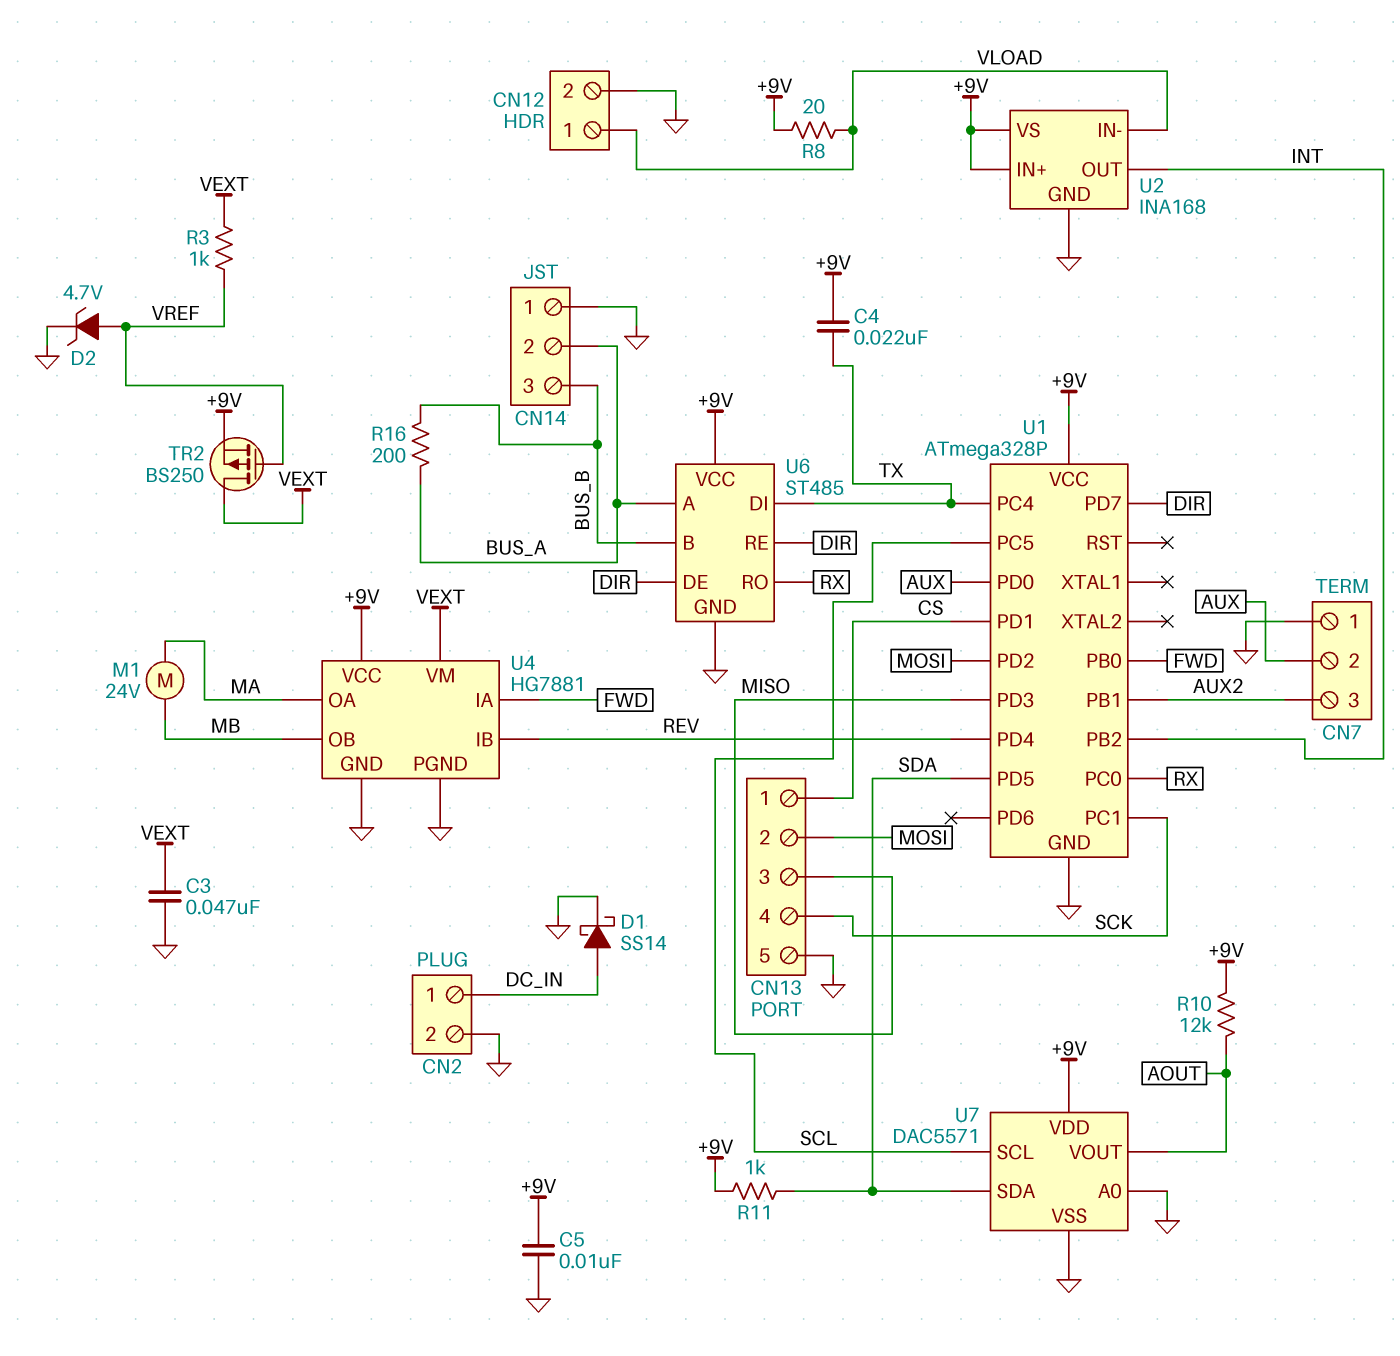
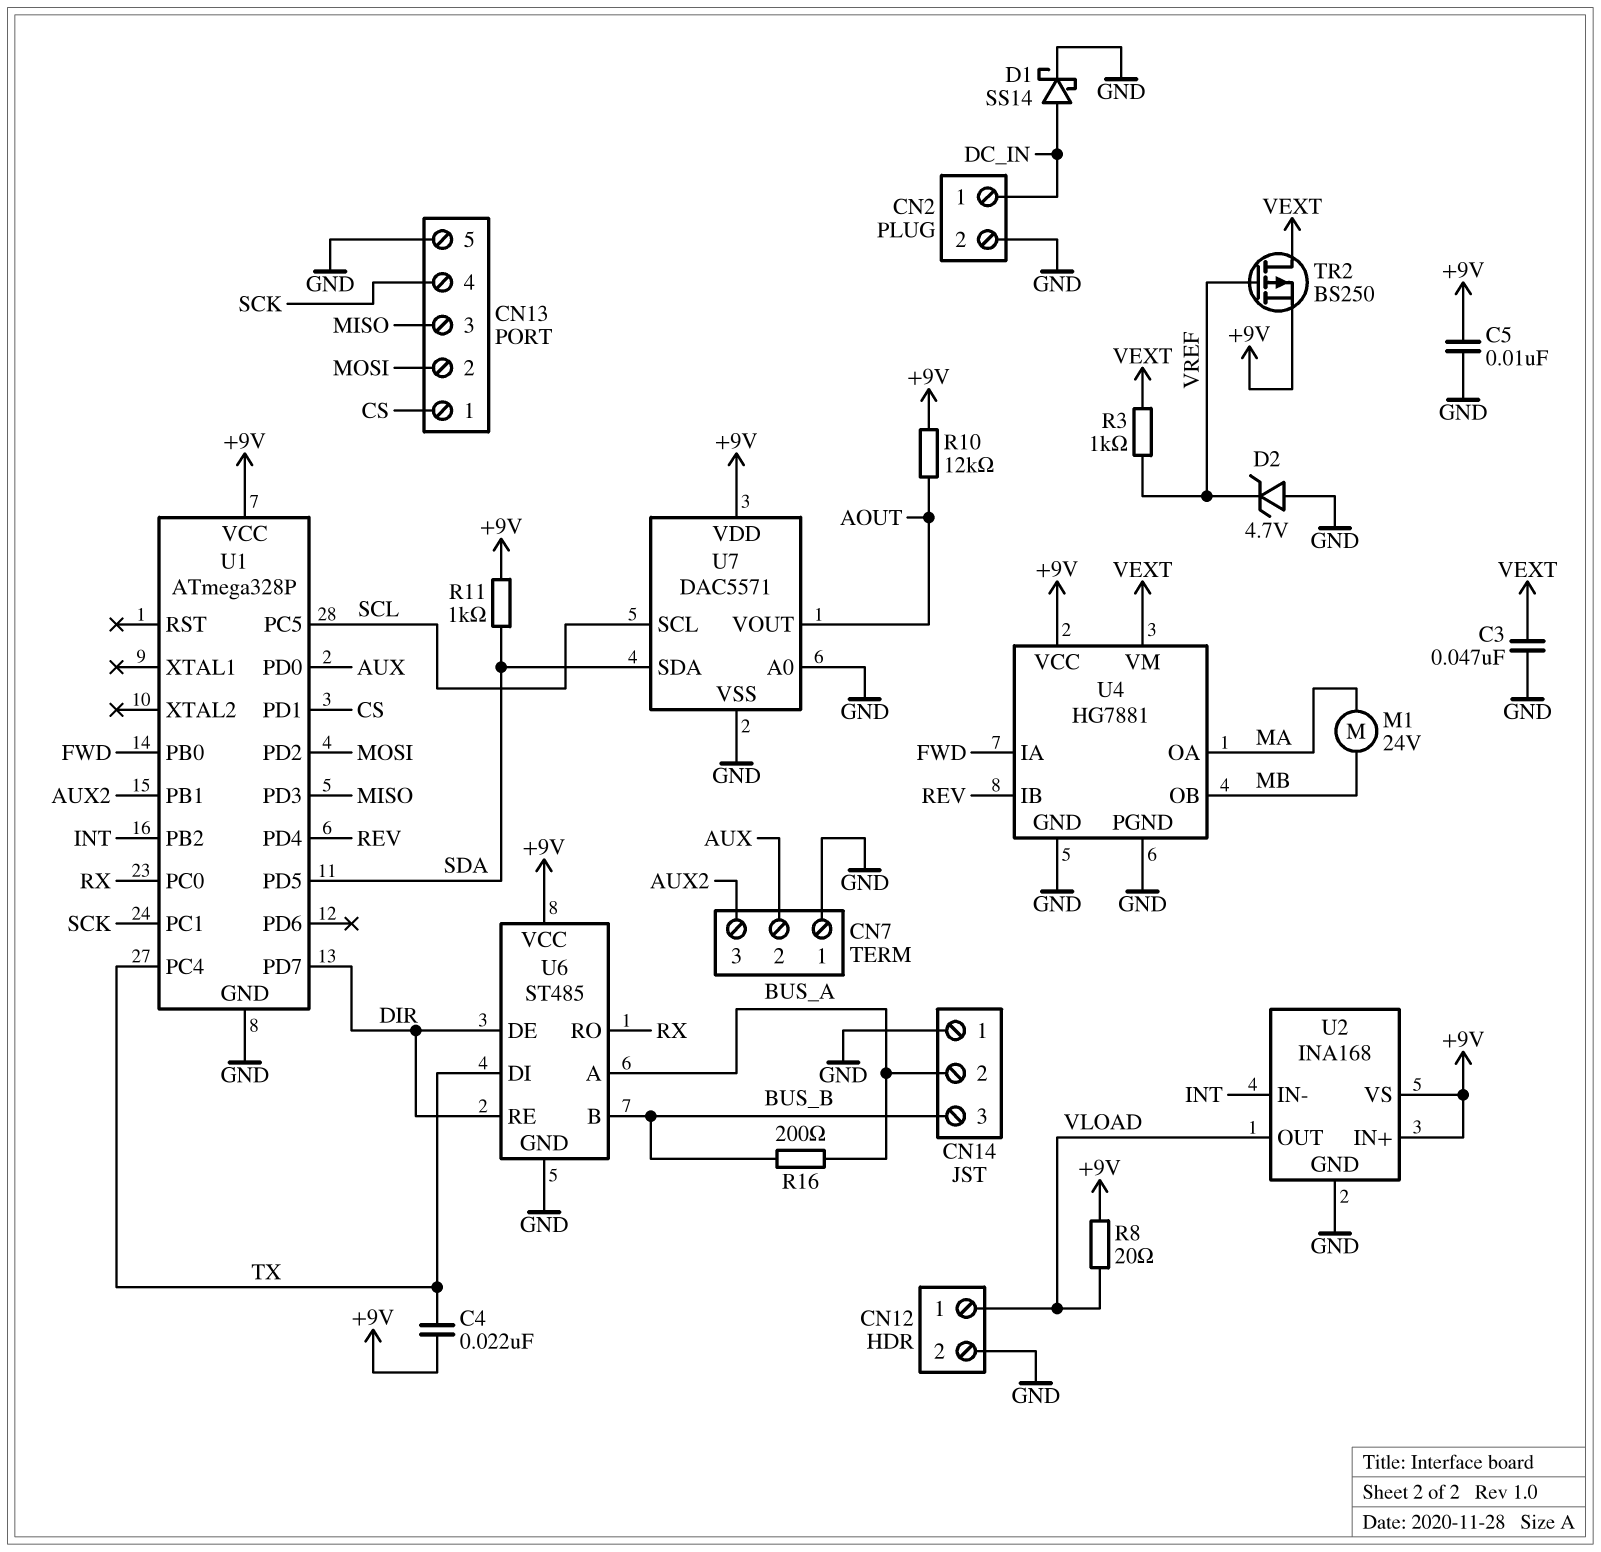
D2: zener 4.7V (A VREF, K GND) -> zener 4.7V (A GND, K VREF)
U2 pin IN-: VLOAD -> INT
U2 pin OUT: INT -> VLOAD

